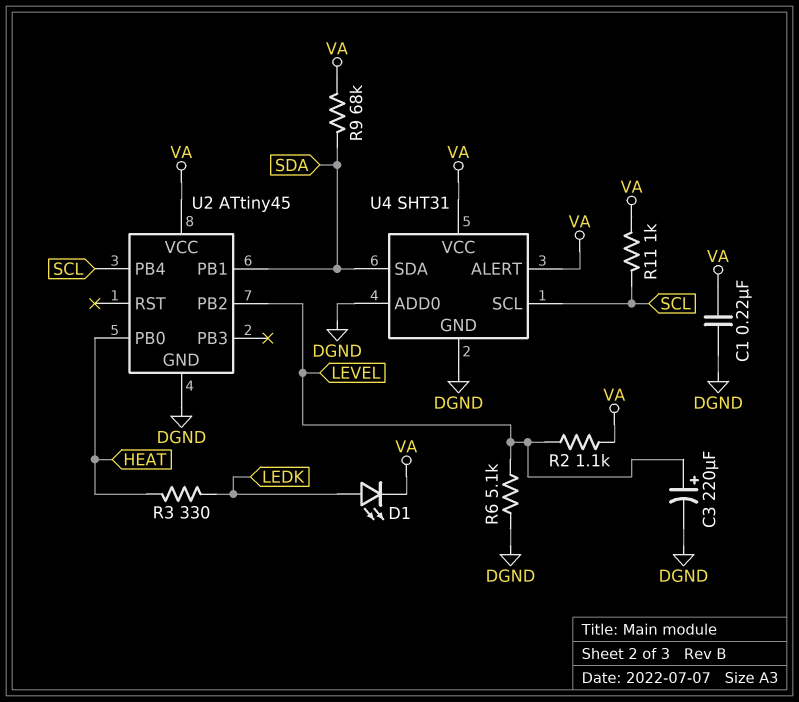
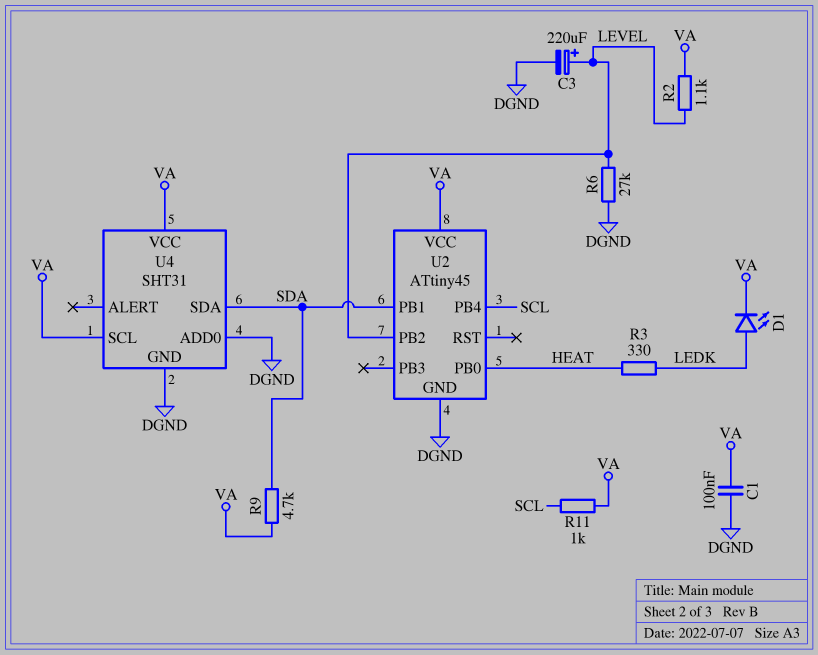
C1: 220nF (DGND, VA) -> 100nF (DGND, VA)
R6: 5.1k (DGND, LEVEL) -> 27k (DGND, LEVEL)
R9: 68k (SDA, VA) -> 4.7k (SDA, VA)
U4 pin ALERT: VA -> none
U4 pin SCL: SCL -> VA

